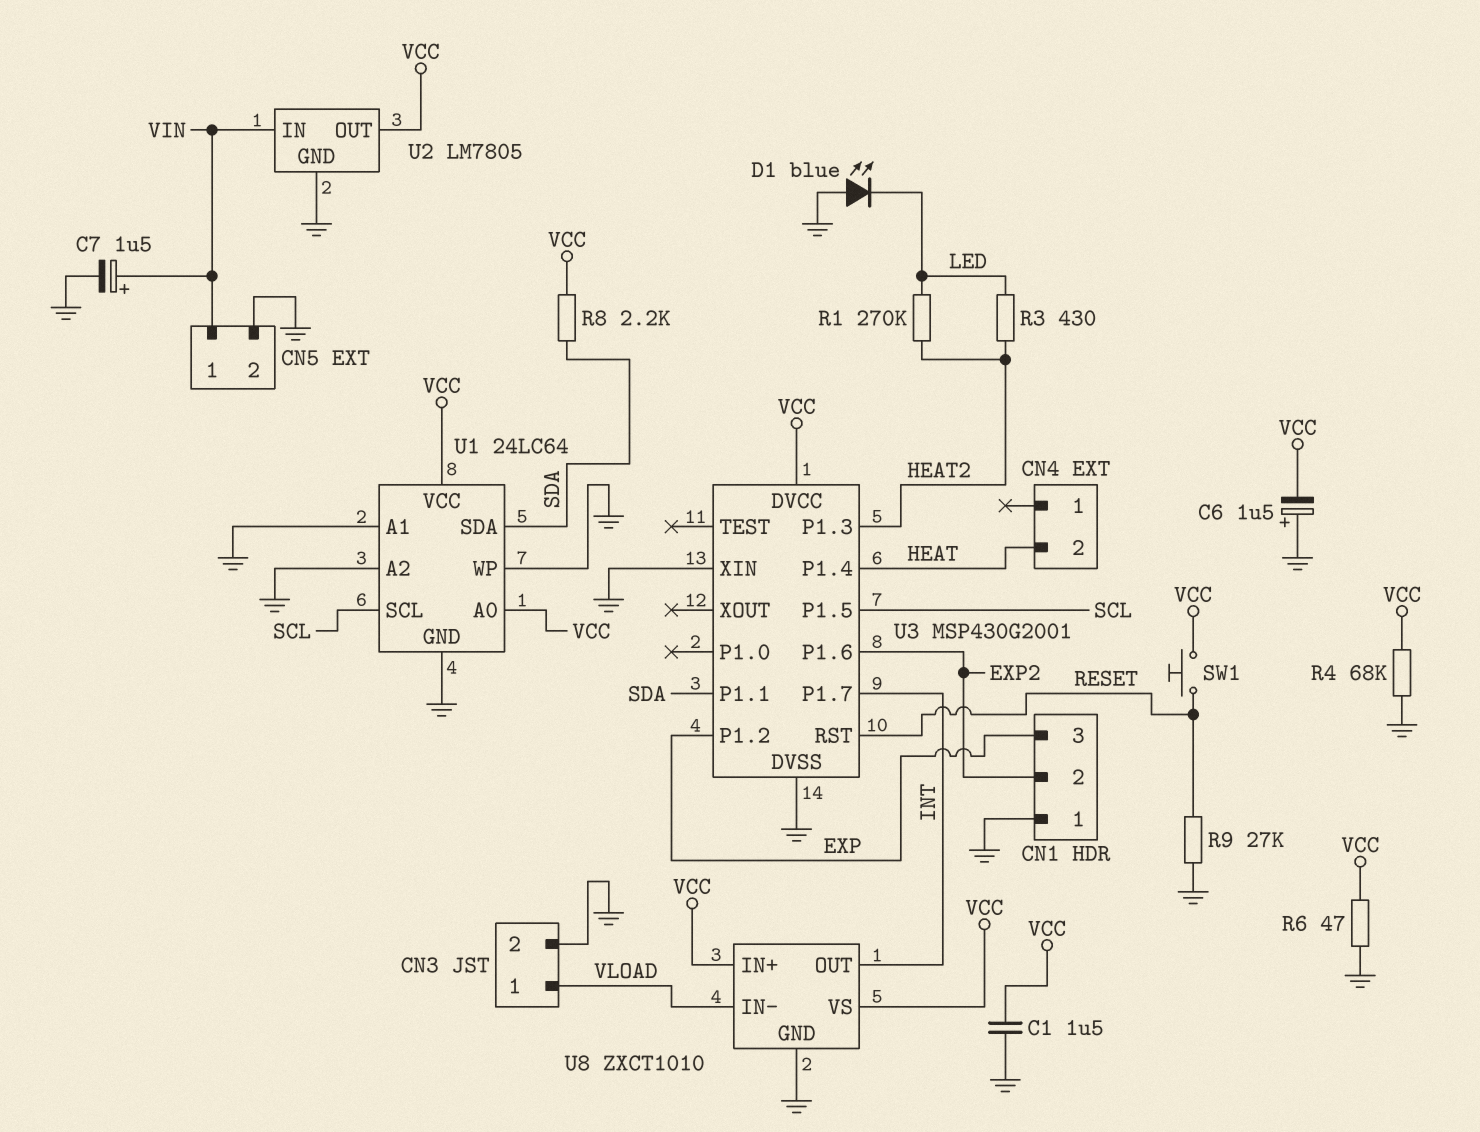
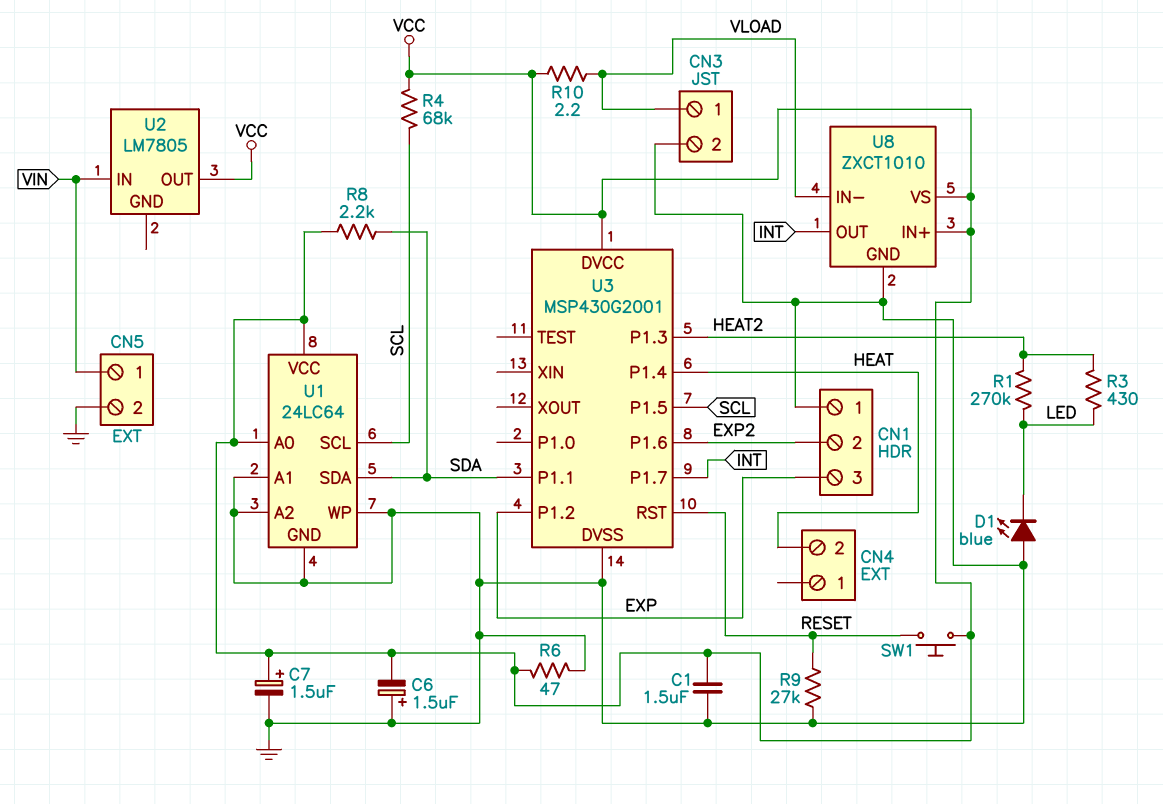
C7: 1.5uF (plus VIN, minus GND) -> 1.5uF (plus VCC, minus GND)
R4: 68k (GND, VCC) -> 68k (SCL, VCC)
R10: none -> 2.2 (VCC, VLOAD)
U2 pin GND: GND -> none
U3 pin XIN: GND -> none

